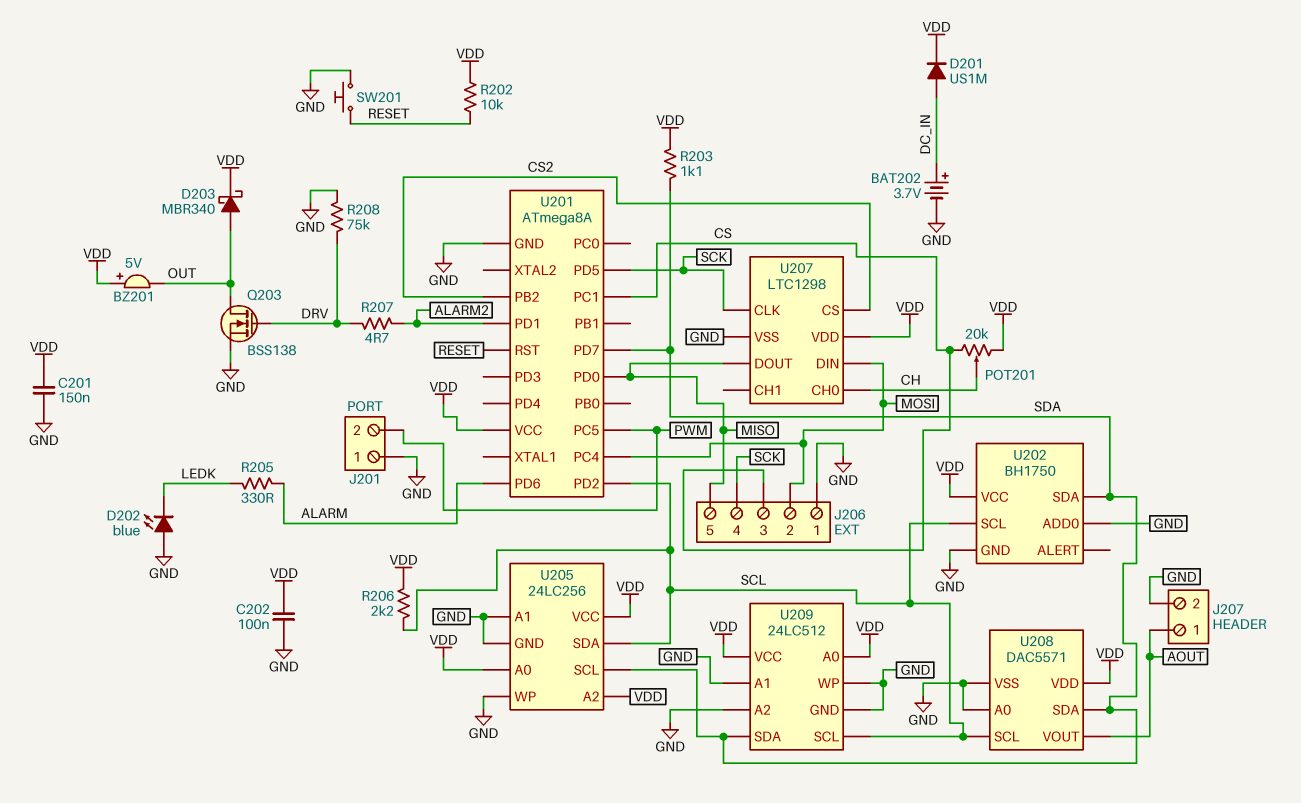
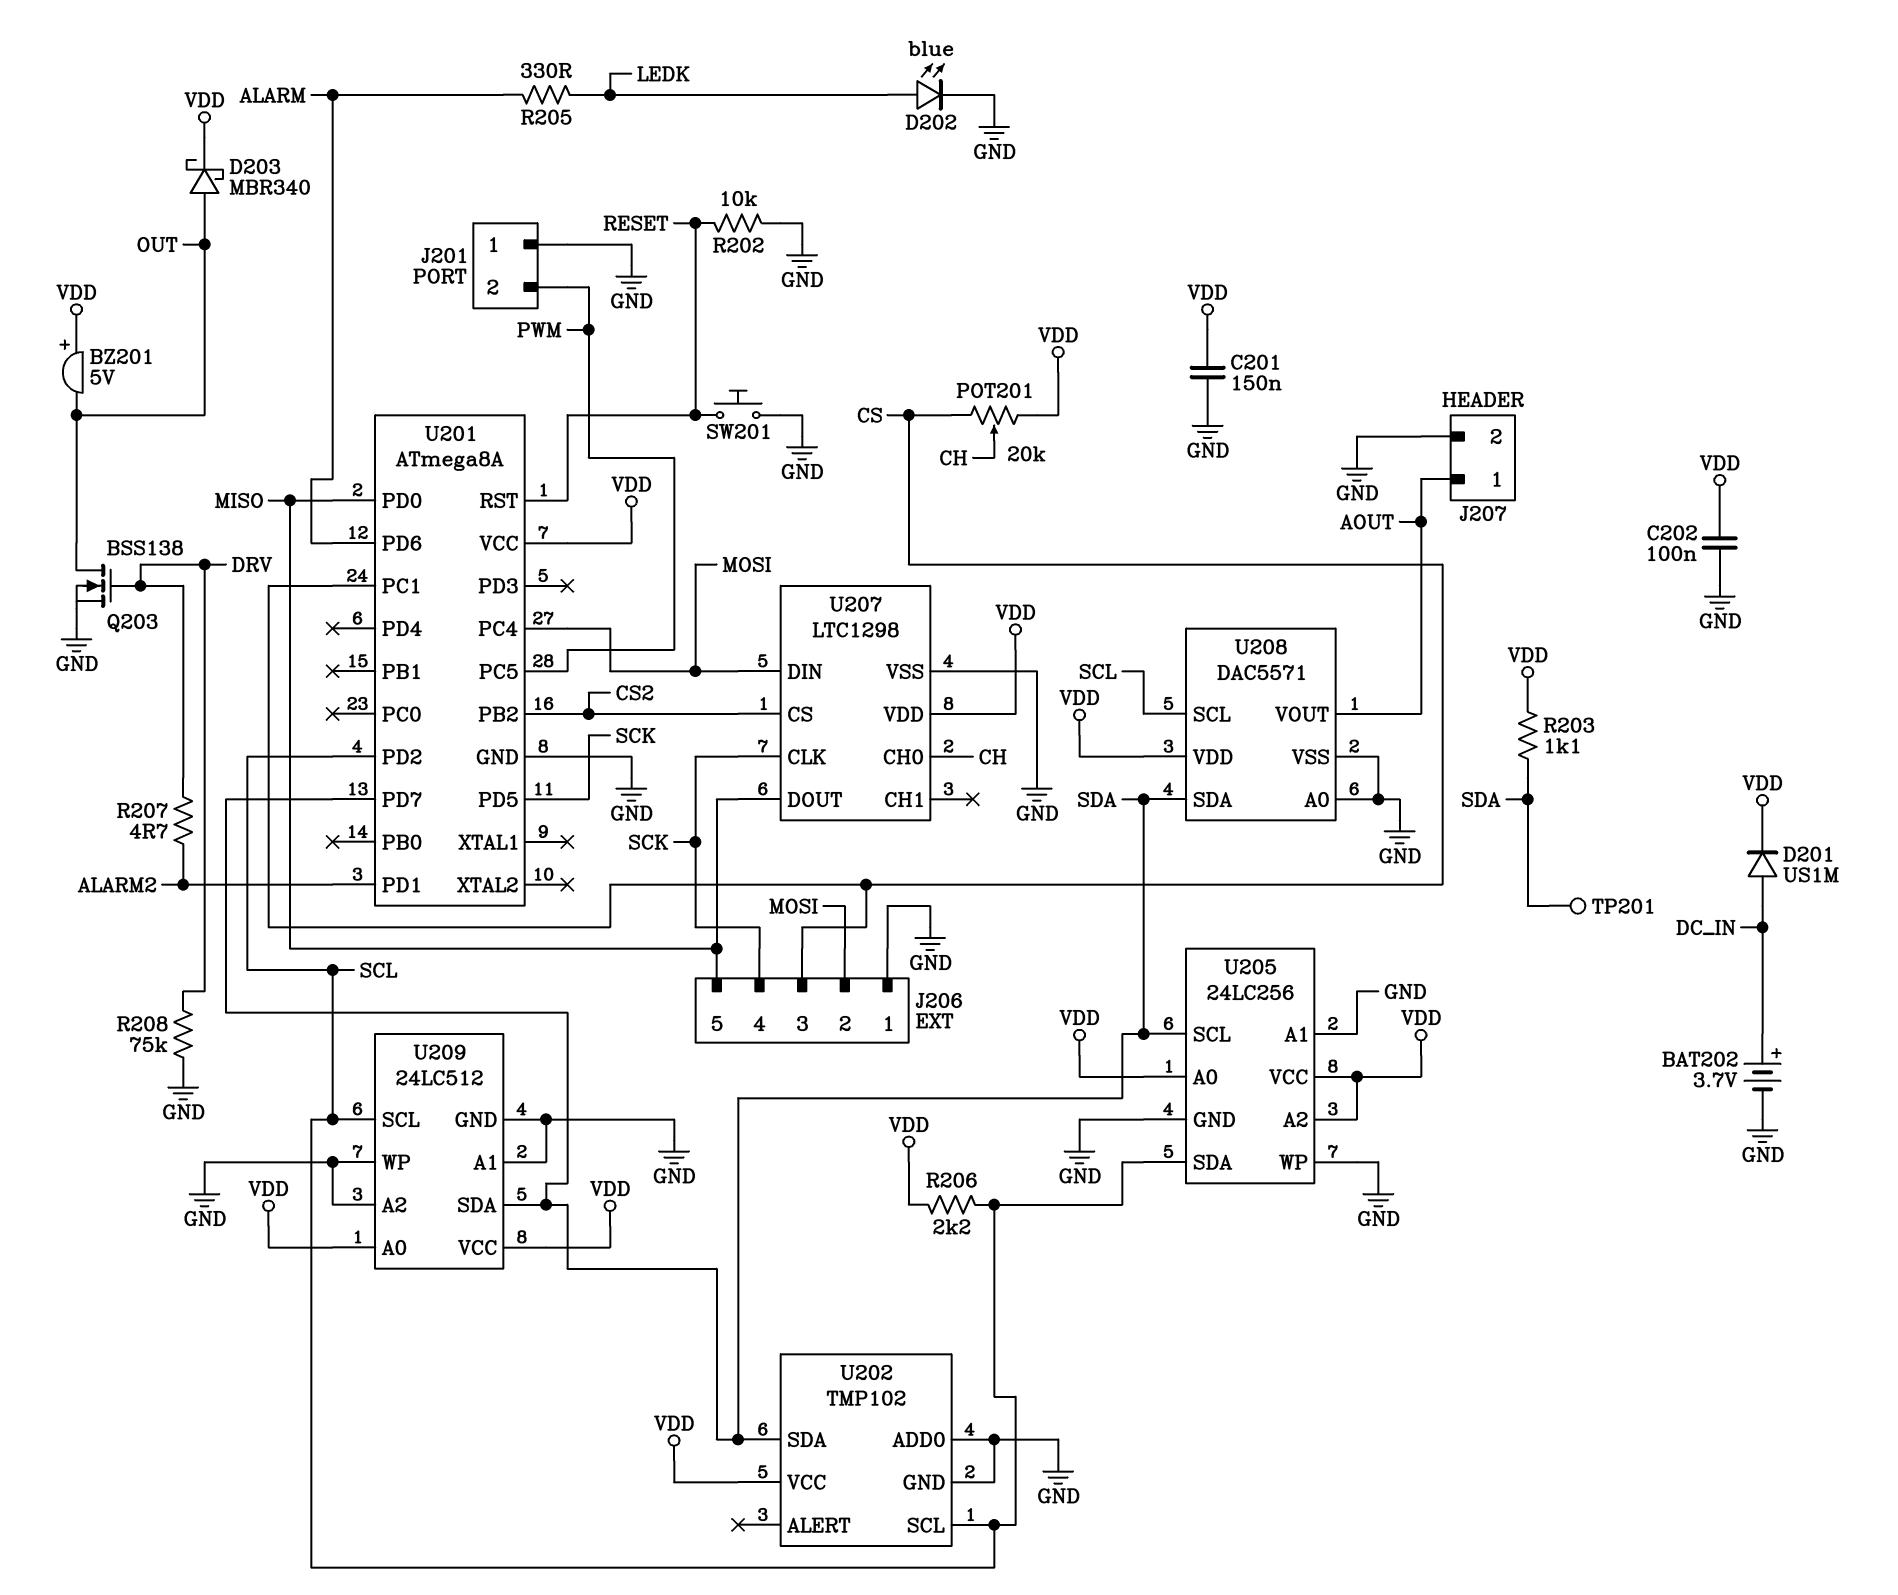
D202: LED blue (A GND, K LEDK) -> LED blue (A LEDK, K GND)
R202: 10k (RESET, VDD) -> 10k (GND, RESET)
TP201: none -> test point (SDA)
U202: BH1750 -> TMP102

